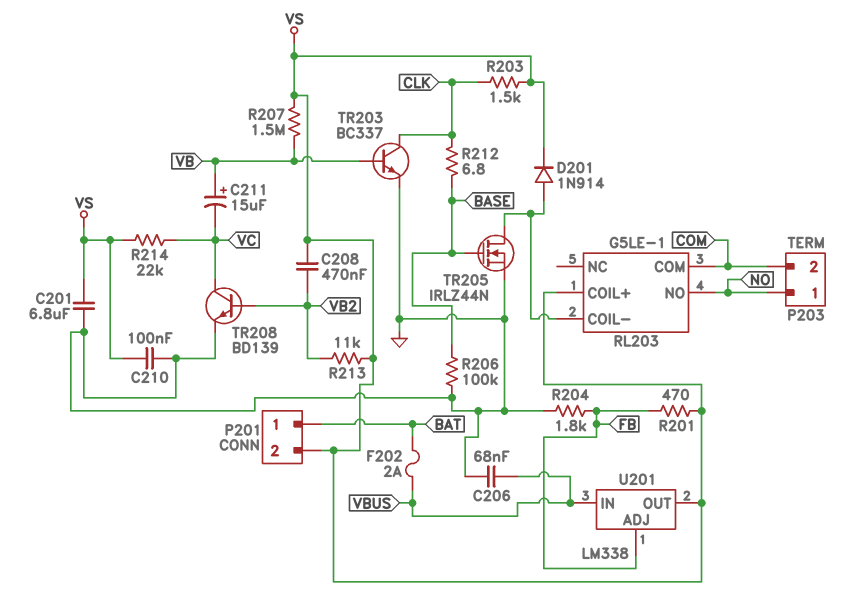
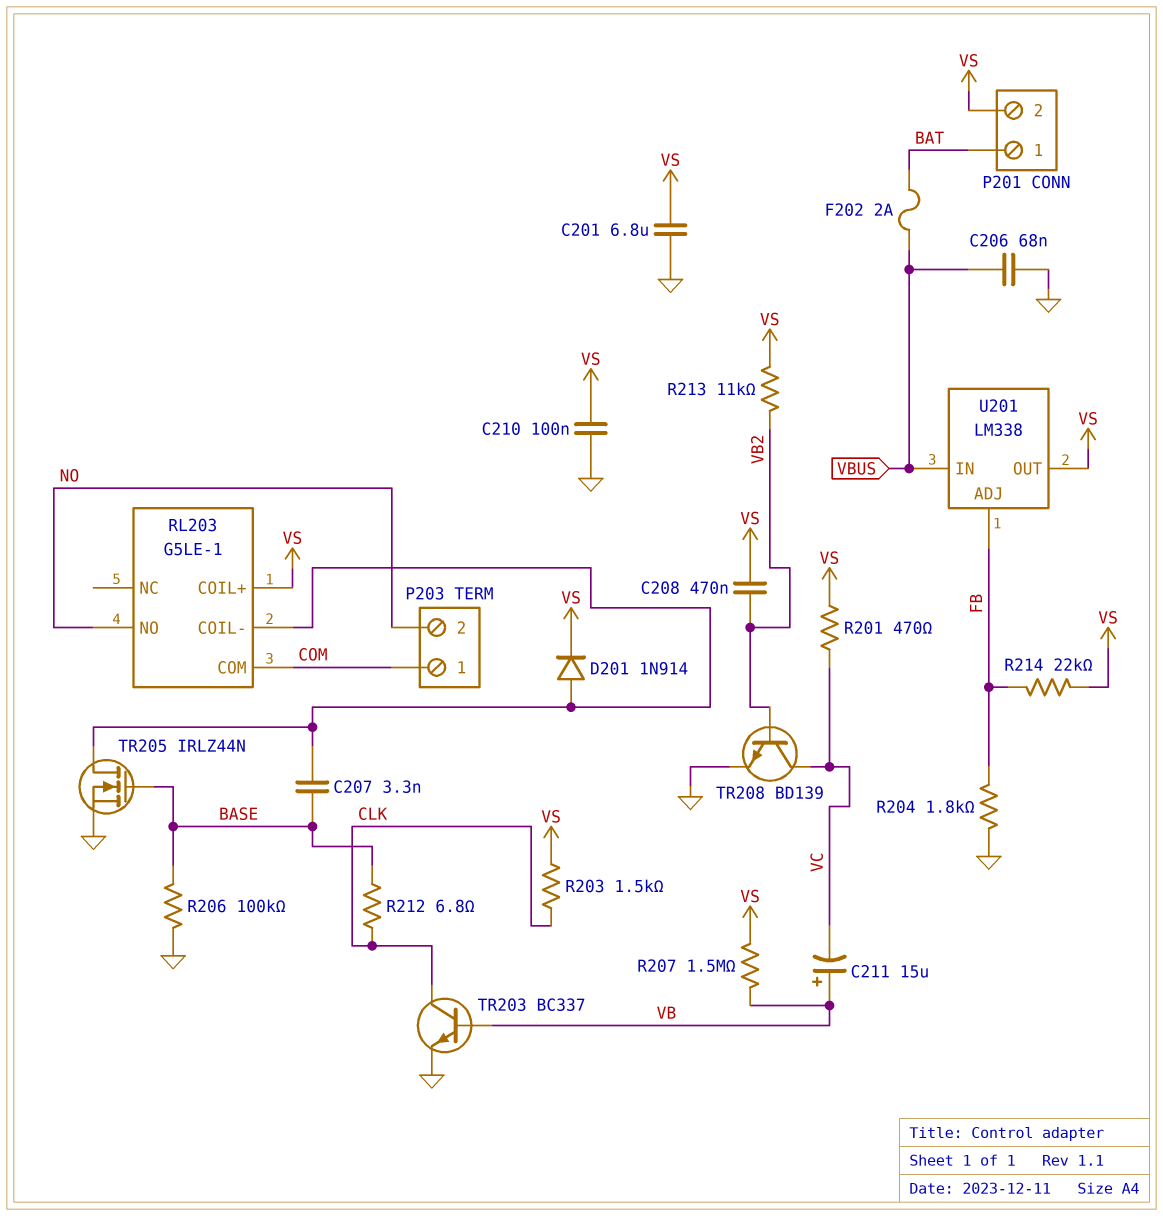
C207: none -> 3.3nF (BASE, RL203/COIL-)
P203 pin 1: NO -> COM
P203 pin 2: COM -> NO
R201: 470 (FB, VS) -> 470 (VC, VS)
R214: 22k (VC, VS) -> 22k (FB, VS)

